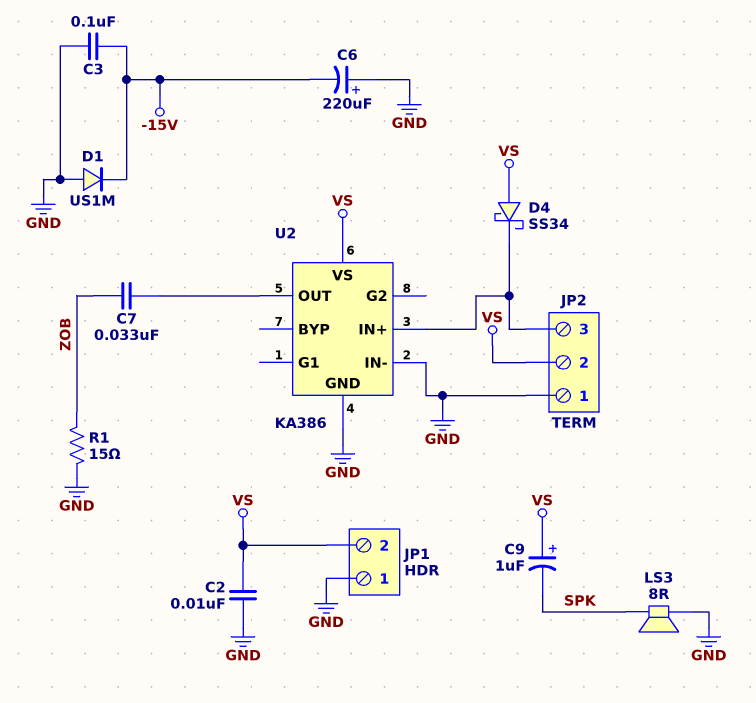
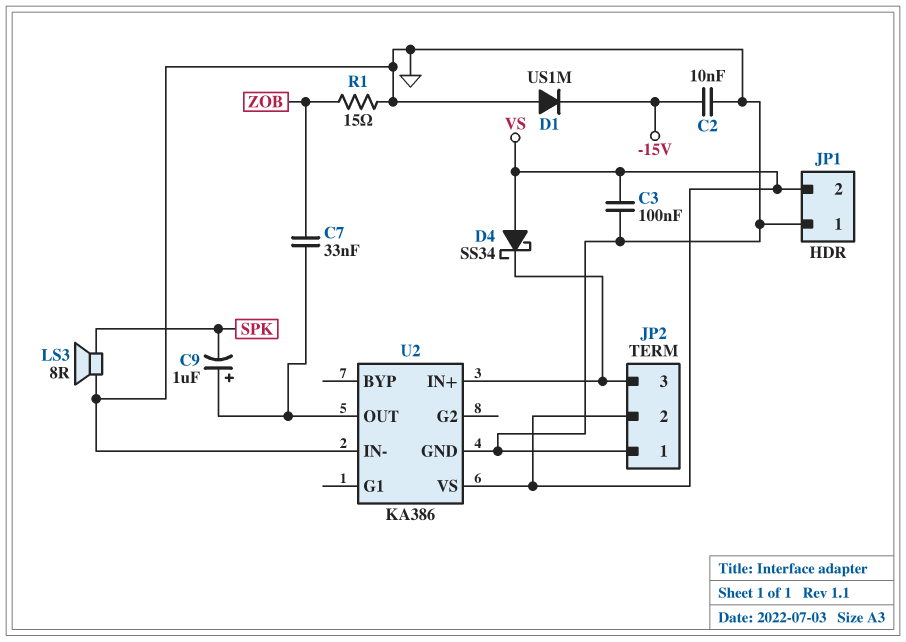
C2: 10nF (GND, VS) -> 10nF (-15V, GND)
C3: 100nF (-15V, GND) -> 100nF (GND, VS)
C6: 220uF (plus GND, minus -15V) -> none
C9: 1uF (plus VS, minus SPK) -> 1uF (plus U2/OUT, minus SPK)

